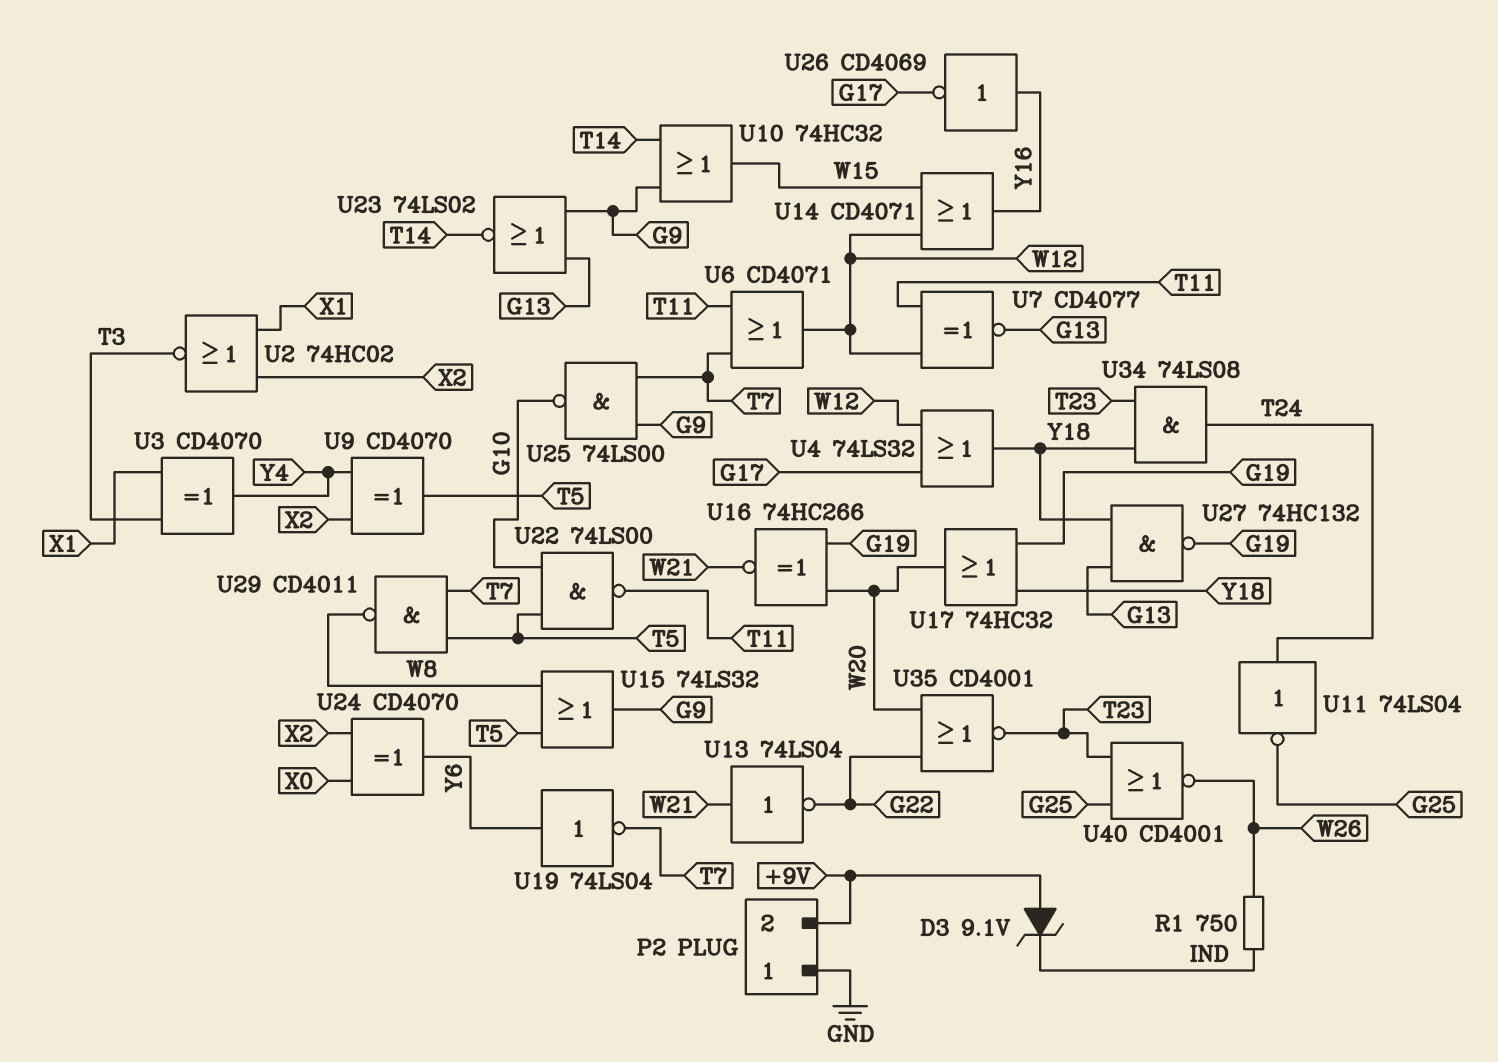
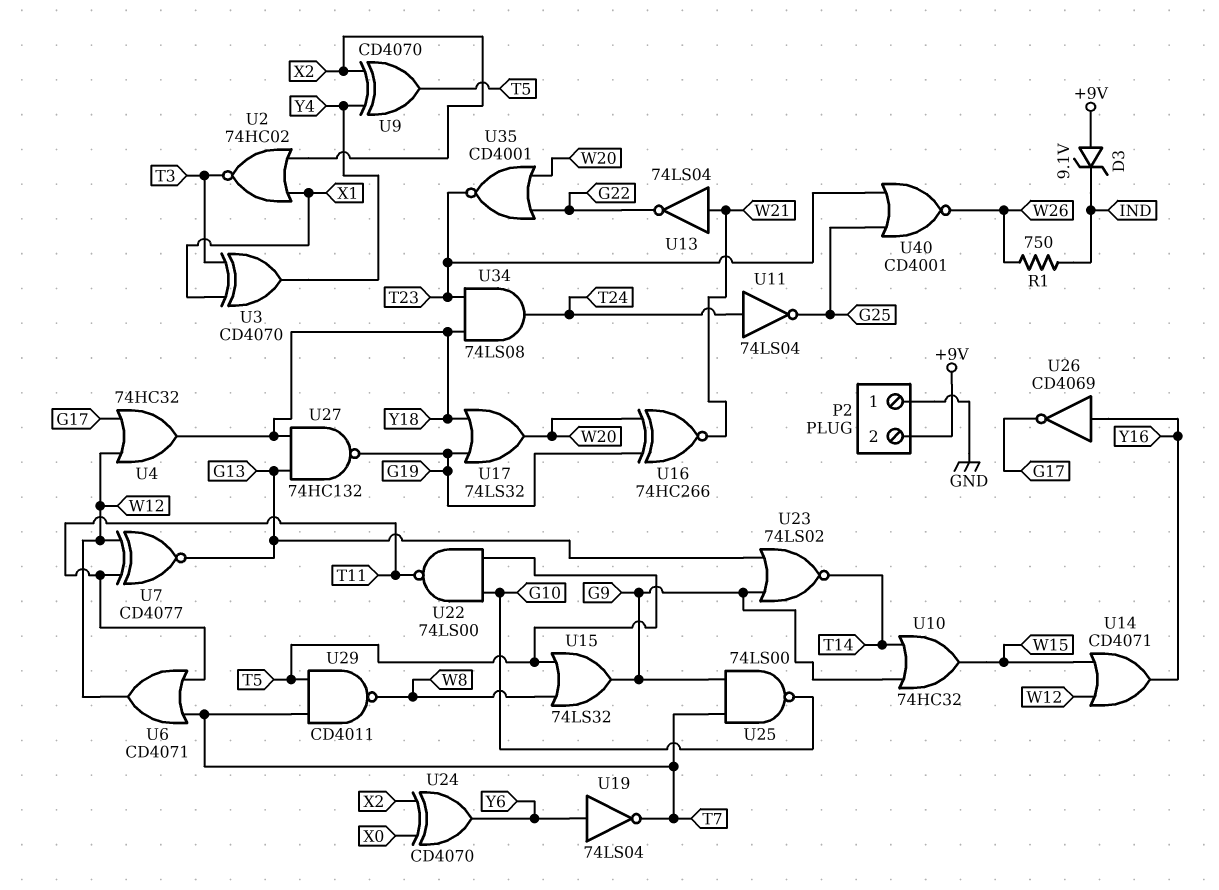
U4: OR 74LS32 (in G17, in W12, out Y18) -> OR 74HC32 (in G17, in W12, out Y18)
U17: OR 74HC32 (in G19, in Y18, out W20) -> OR 74LS32 (in G19, in Y18, out W20)

